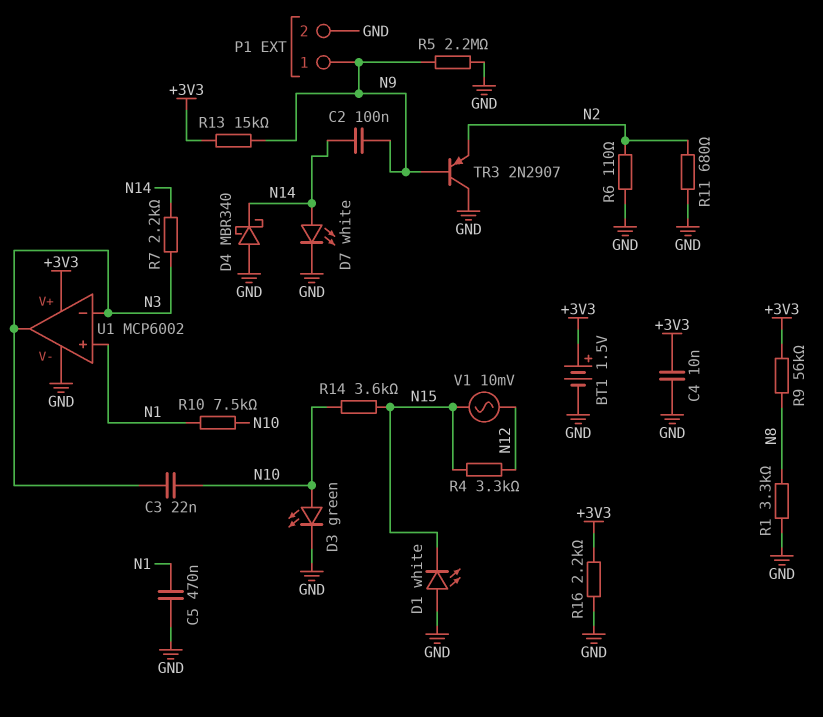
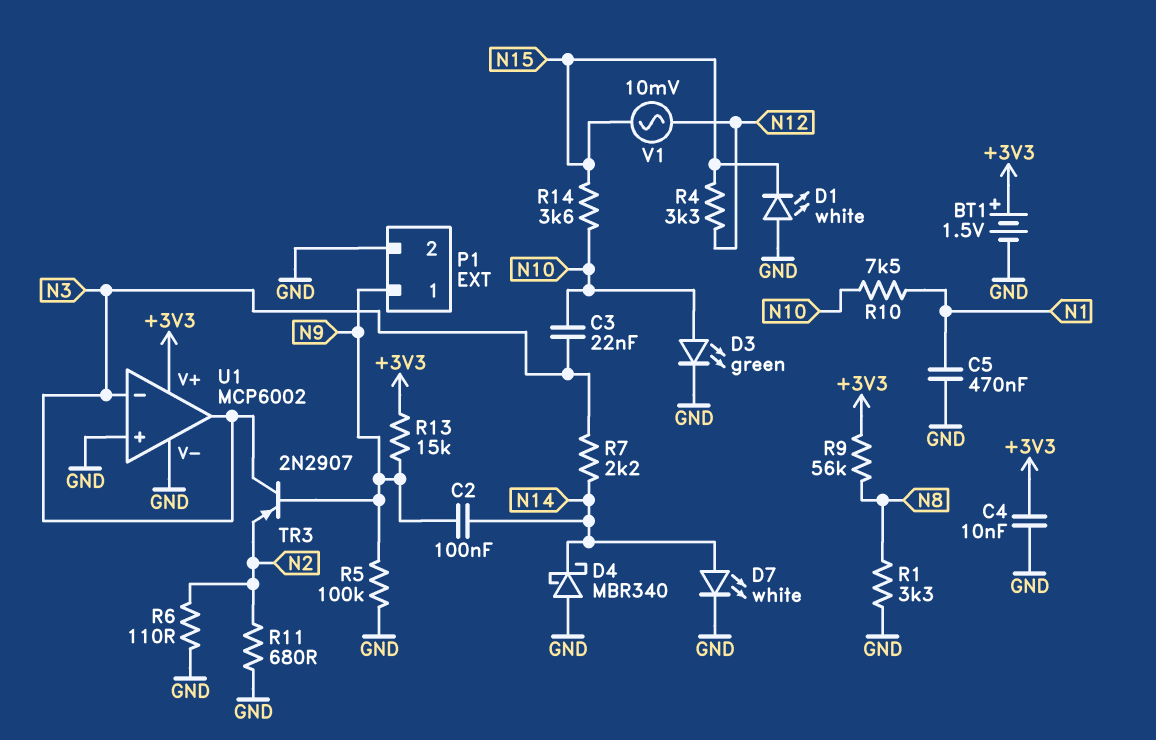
R5: 2.2M (GND, N9) -> 100k (GND, N9)
R16: 2.2k (+3V3, GND) -> none
TR3: PNP 2N2907 (B N9, C GND, E N2) -> PNP 2N2907 (B N9, C N3, E N2)
U1 pin in+: N1 -> GND

